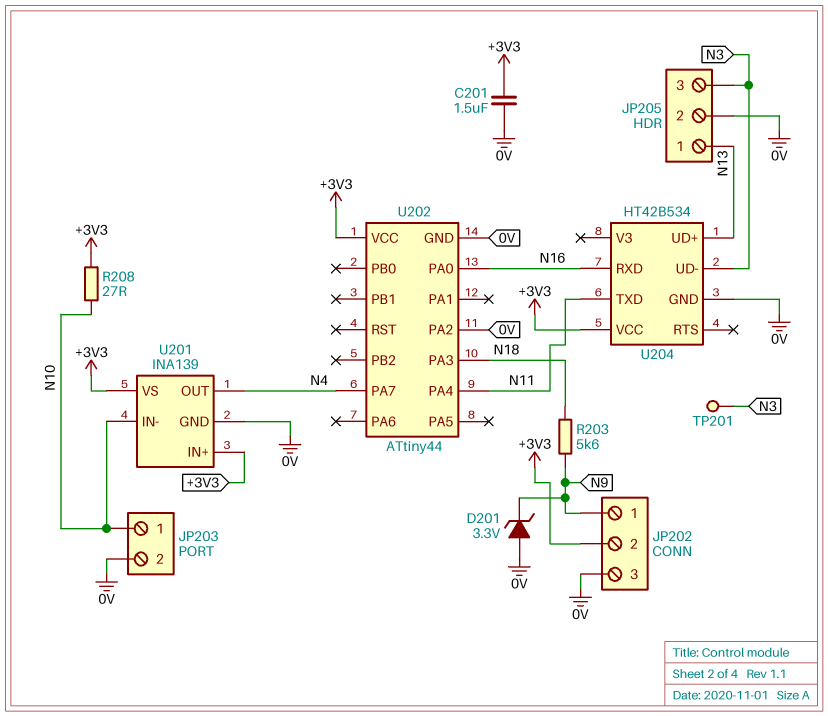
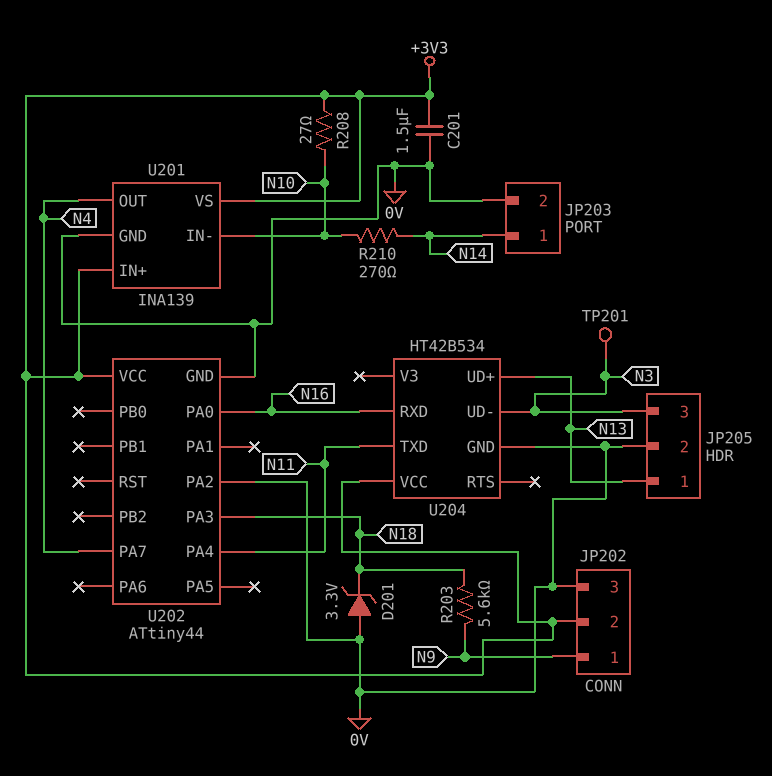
D201: zener 3.3V (A 0V, K N9) -> zener 3.3V (A 0V, K N18)
JP203 pin 1: N10 -> N14
R210: none -> 270 (N10, N14)

